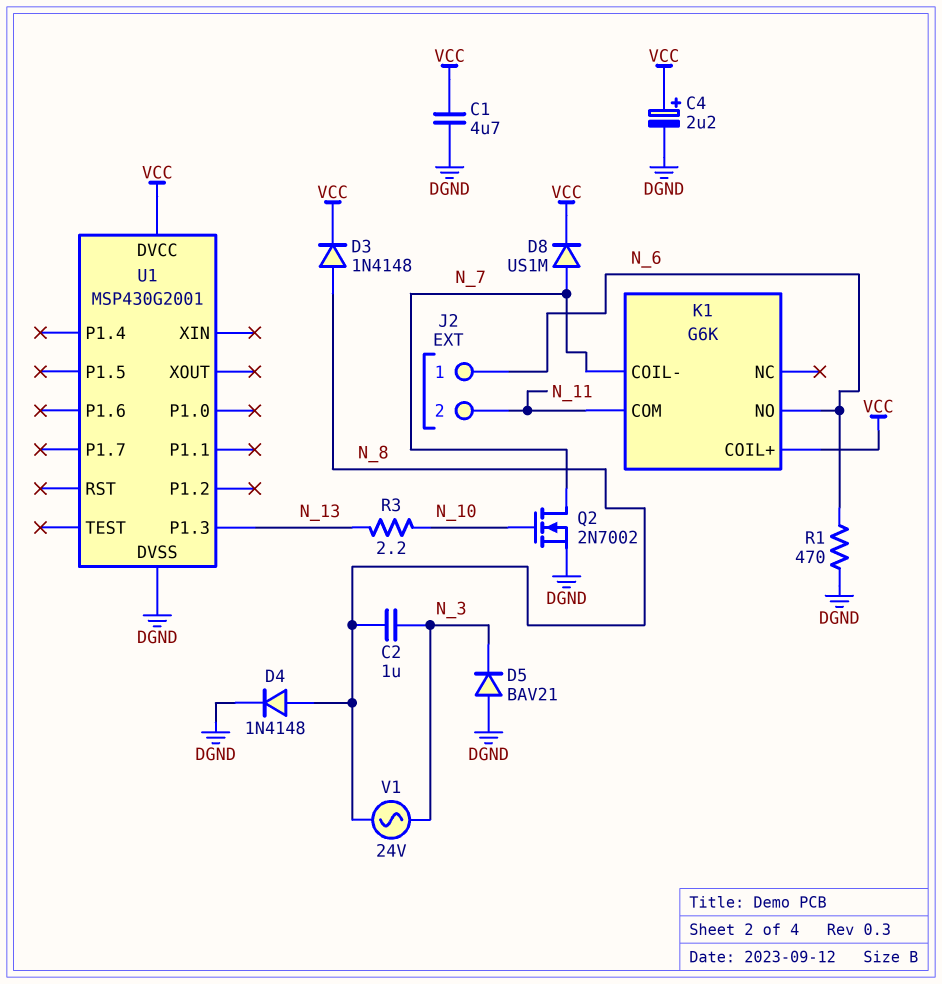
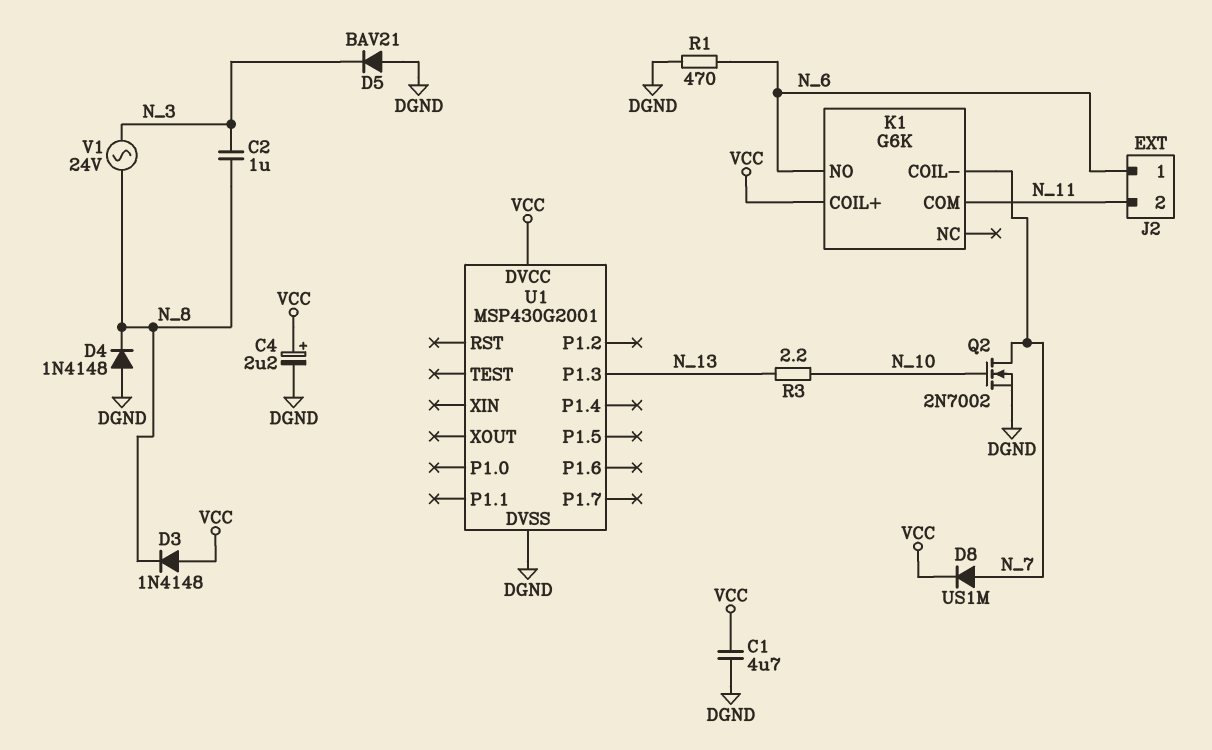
D3: diode 1N4148 (A N_8, K VCC) -> diode 1N4148 (A VCC, K N_8)
D4: diode 1N4148 (A N_8, K DGND) -> diode 1N4148 (A DGND, K N_8)

